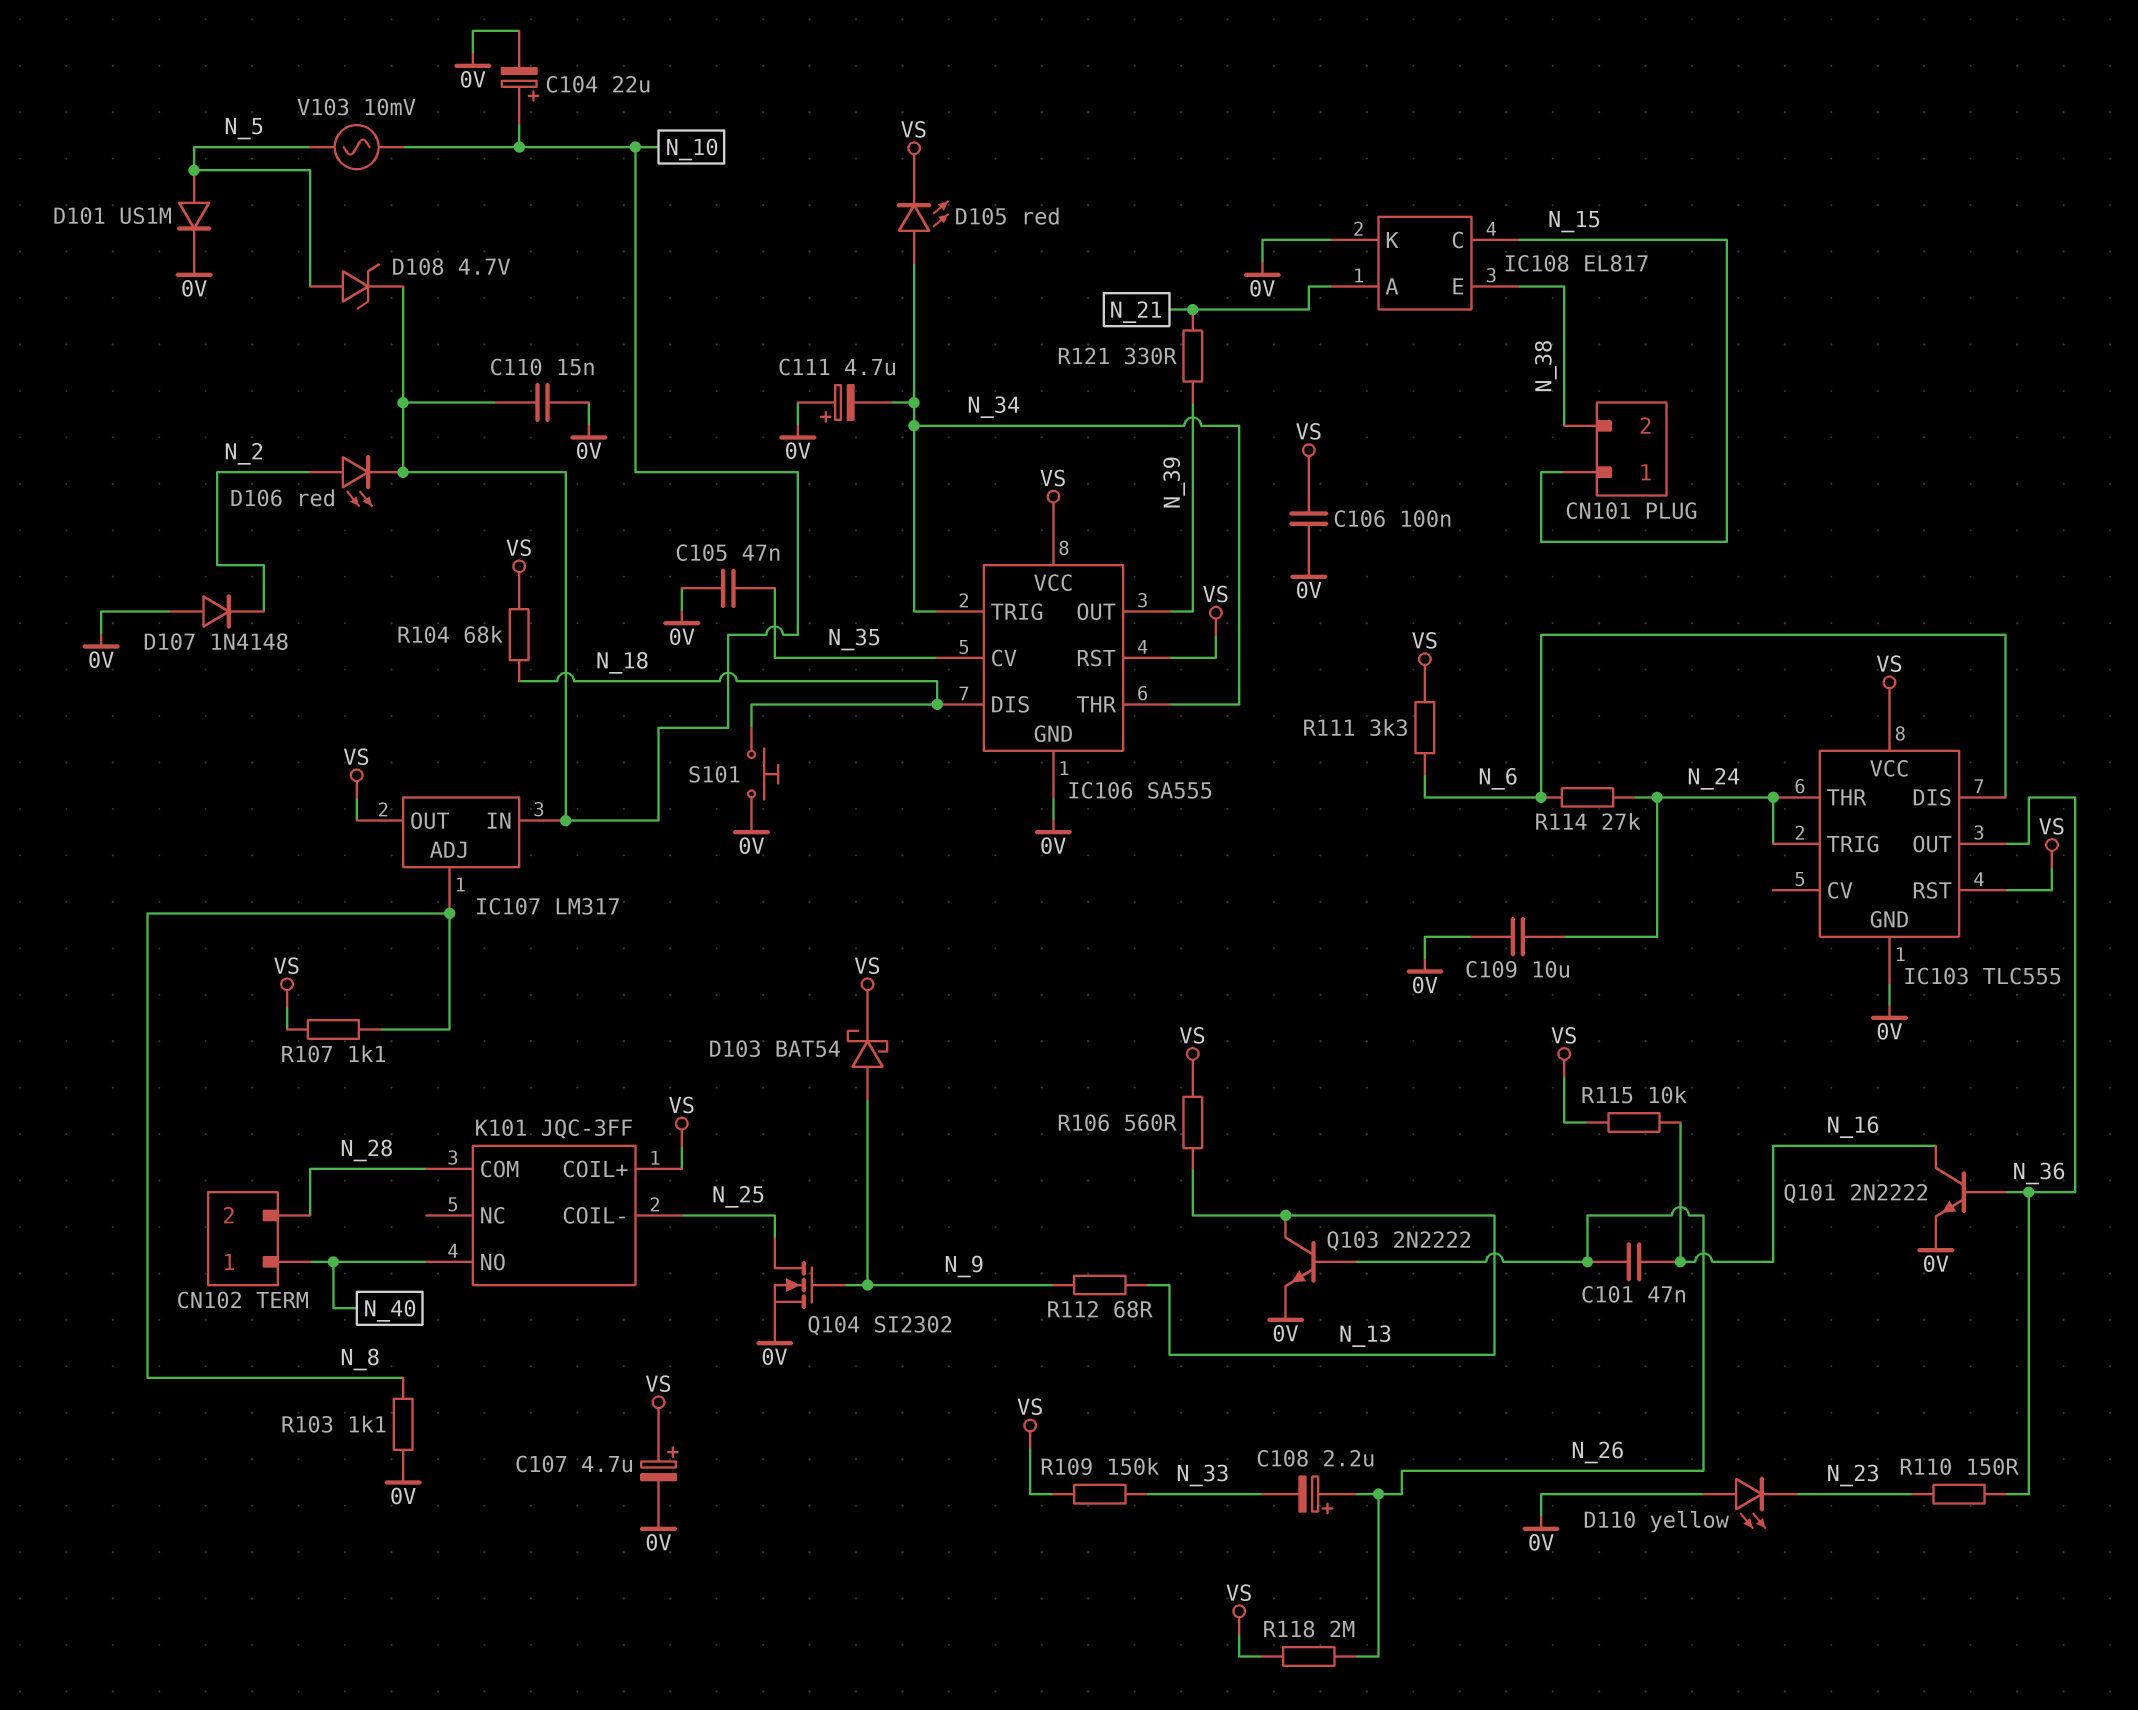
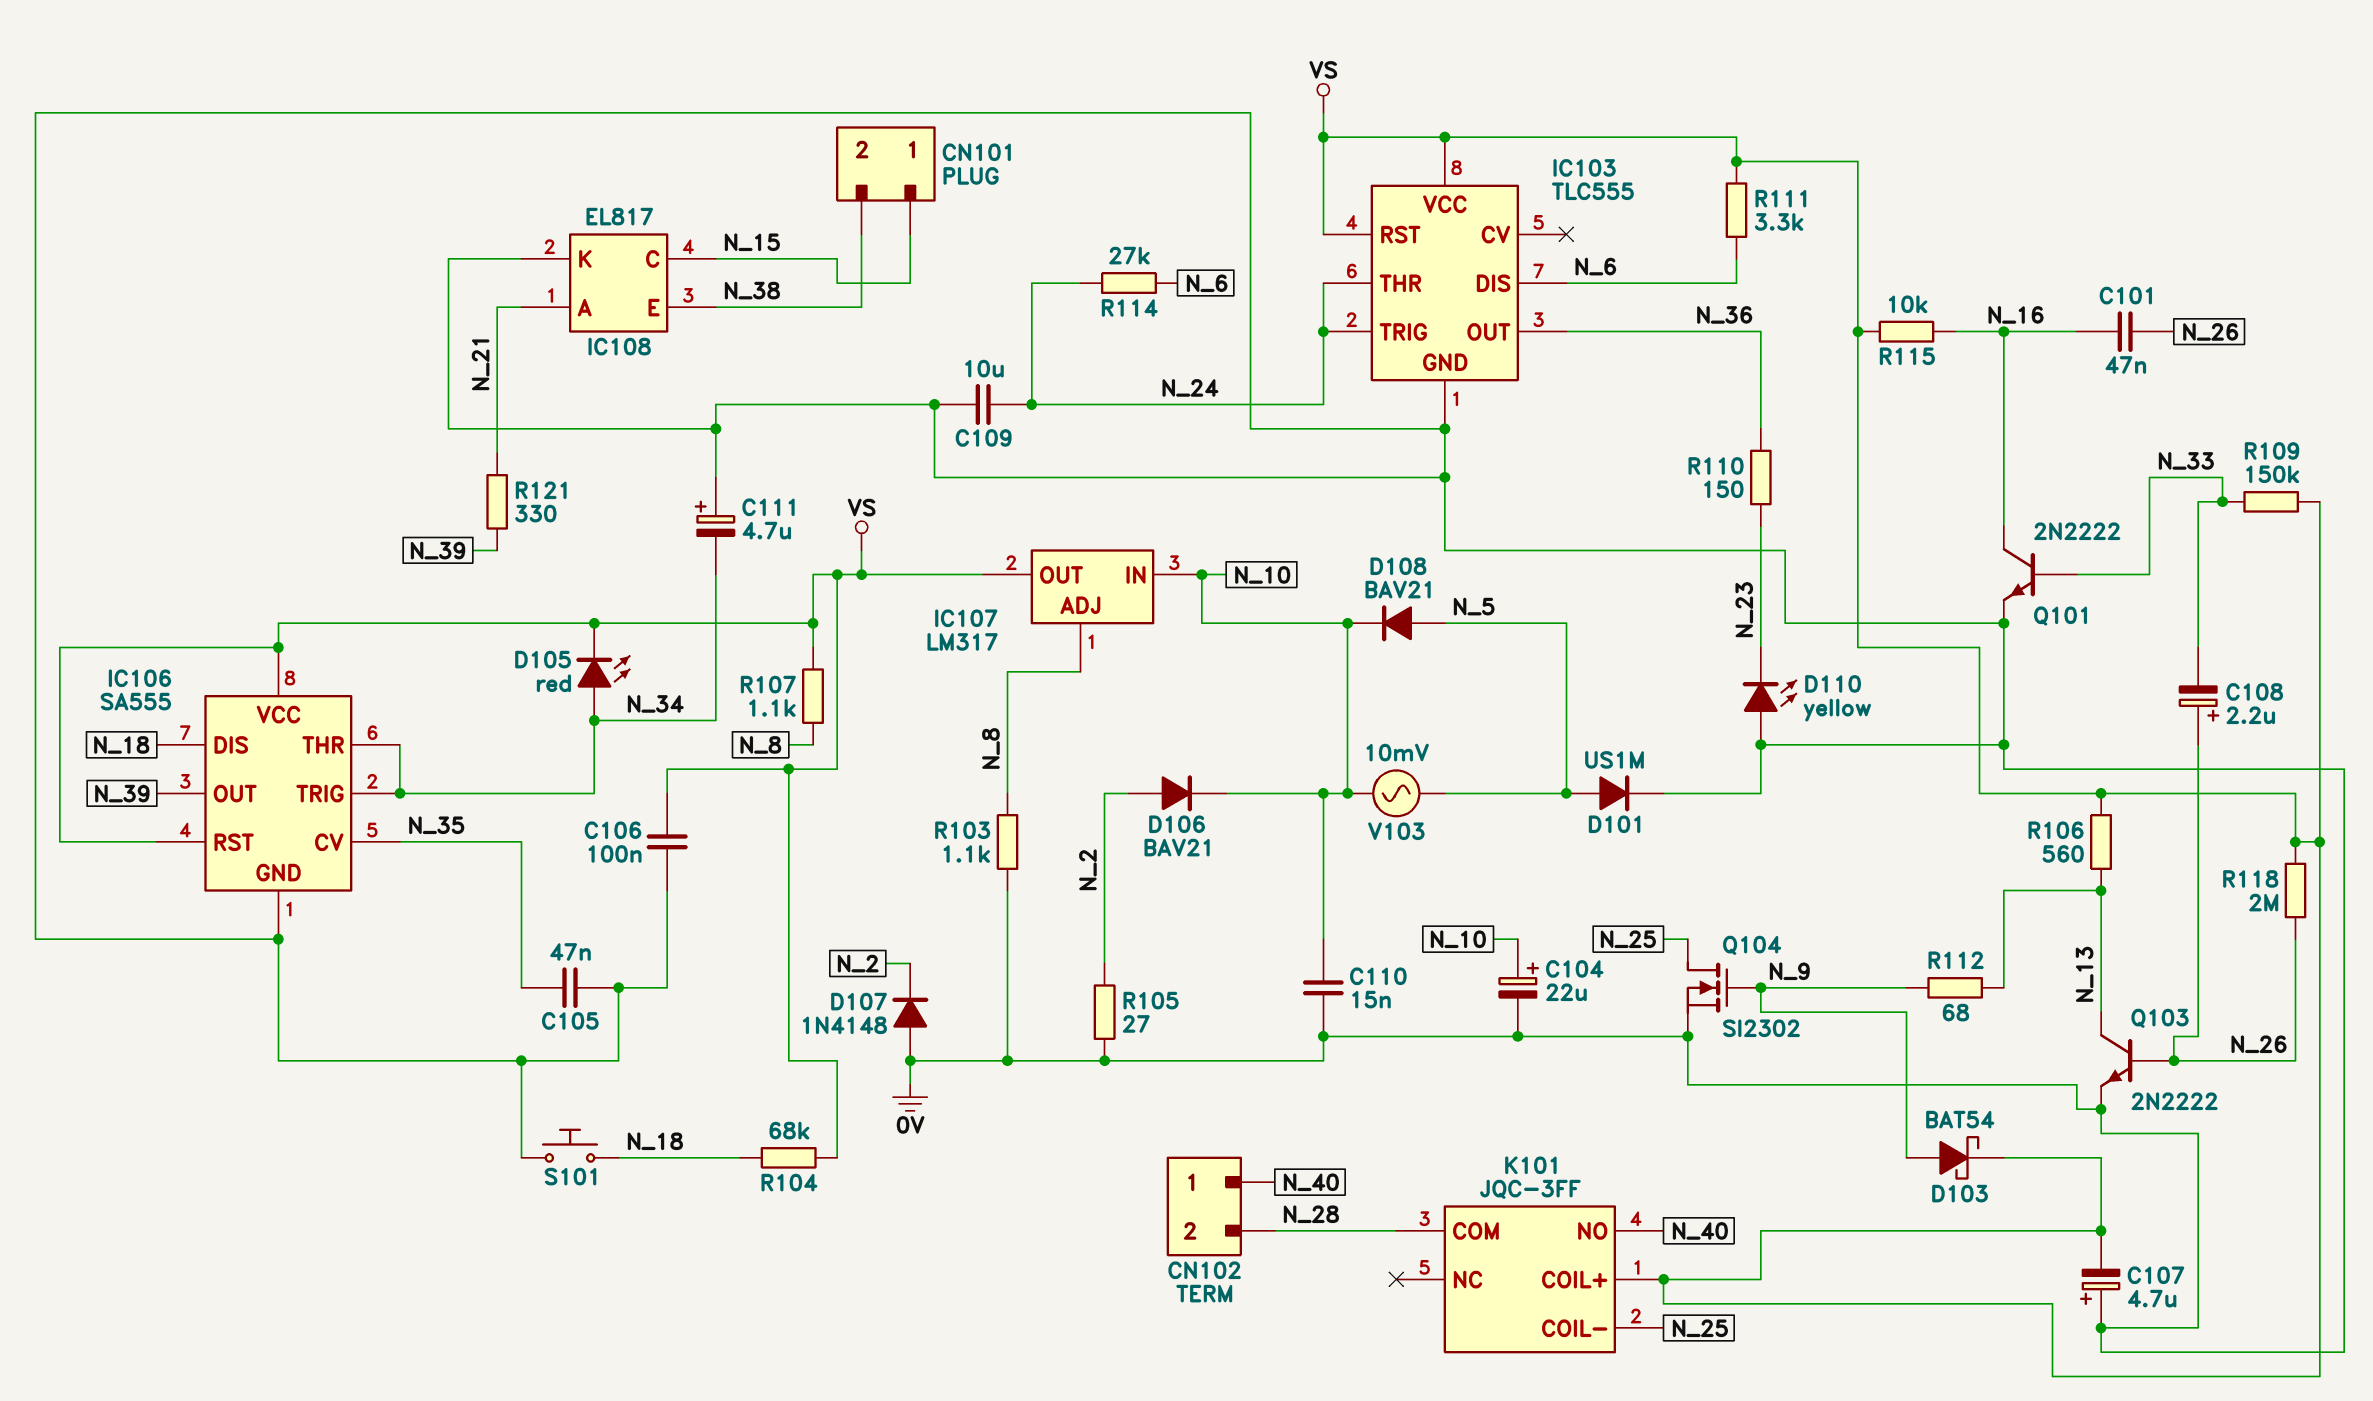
C107: 4.7uF (plus VS, minus 0V) -> 4.7uF (plus 0V, minus VS)
D106: LED red (A N_2, K N_10) -> diode BAV21 (A N_2, K N_10)
D108: zener 4.7V (A N_5, K N_10) -> diode BAV21 (A N_5, K N_10)
Q101: NPN 2N2222 (B N_36, C N_16, E 0V) -> NPN 2N2222 (B N_33, C N_16, E 0V)
R105: none -> 27 (0V, N_2)

